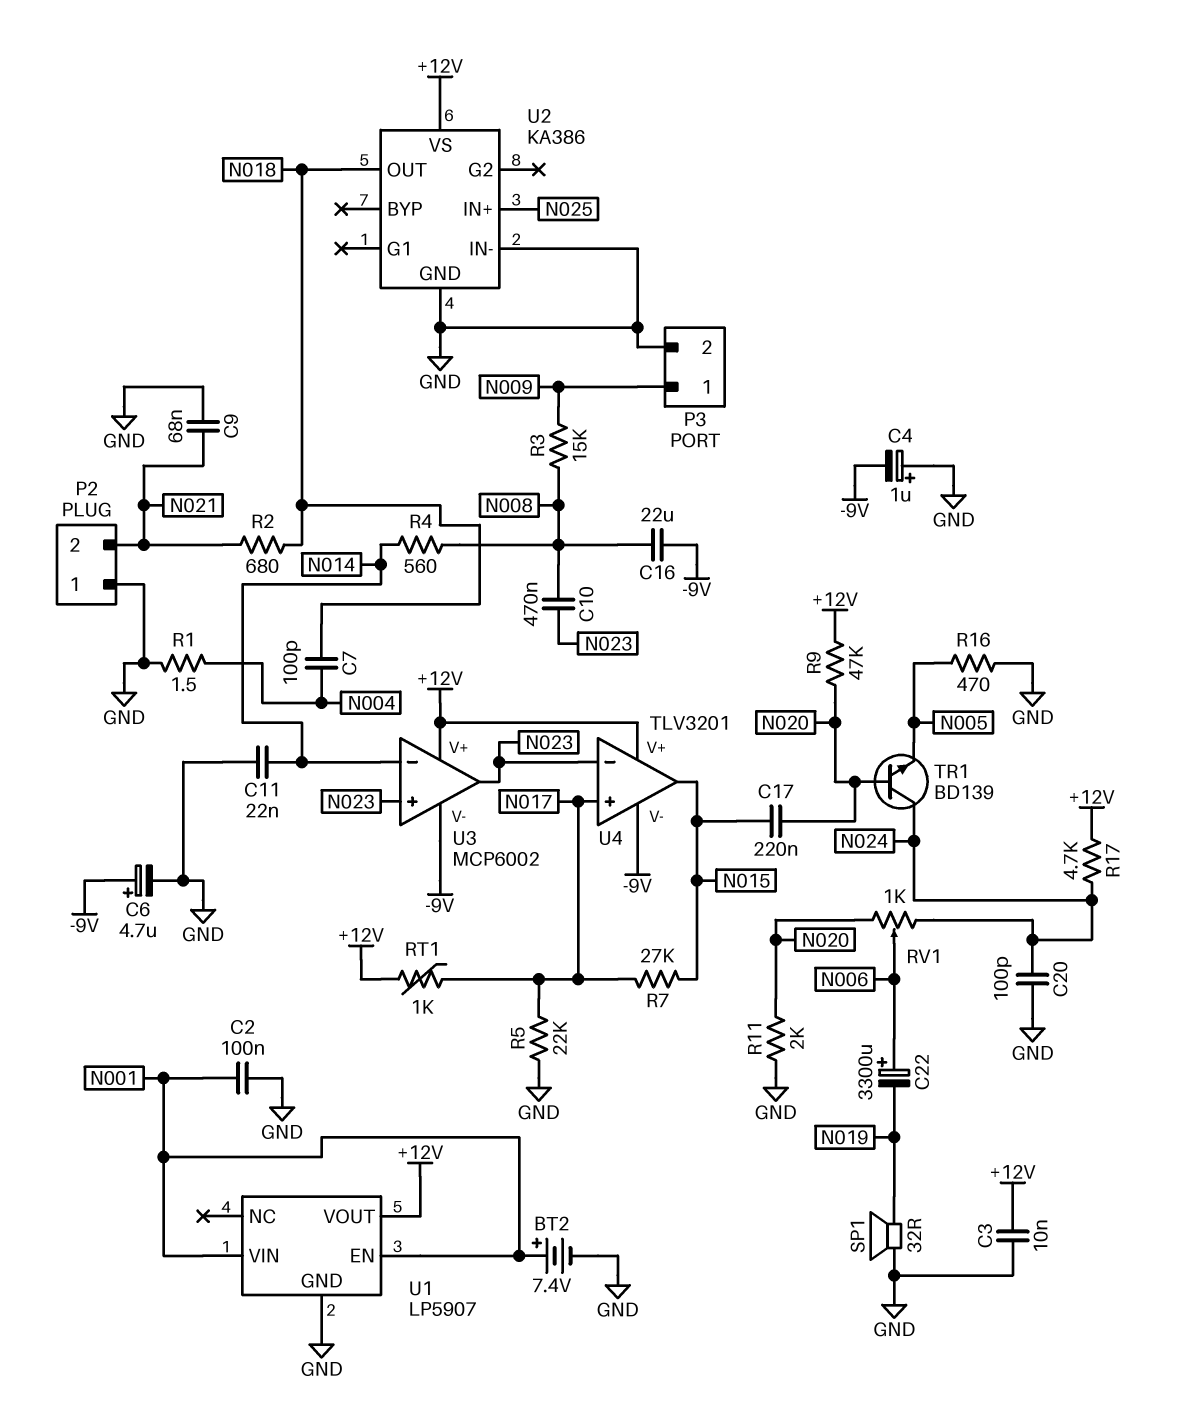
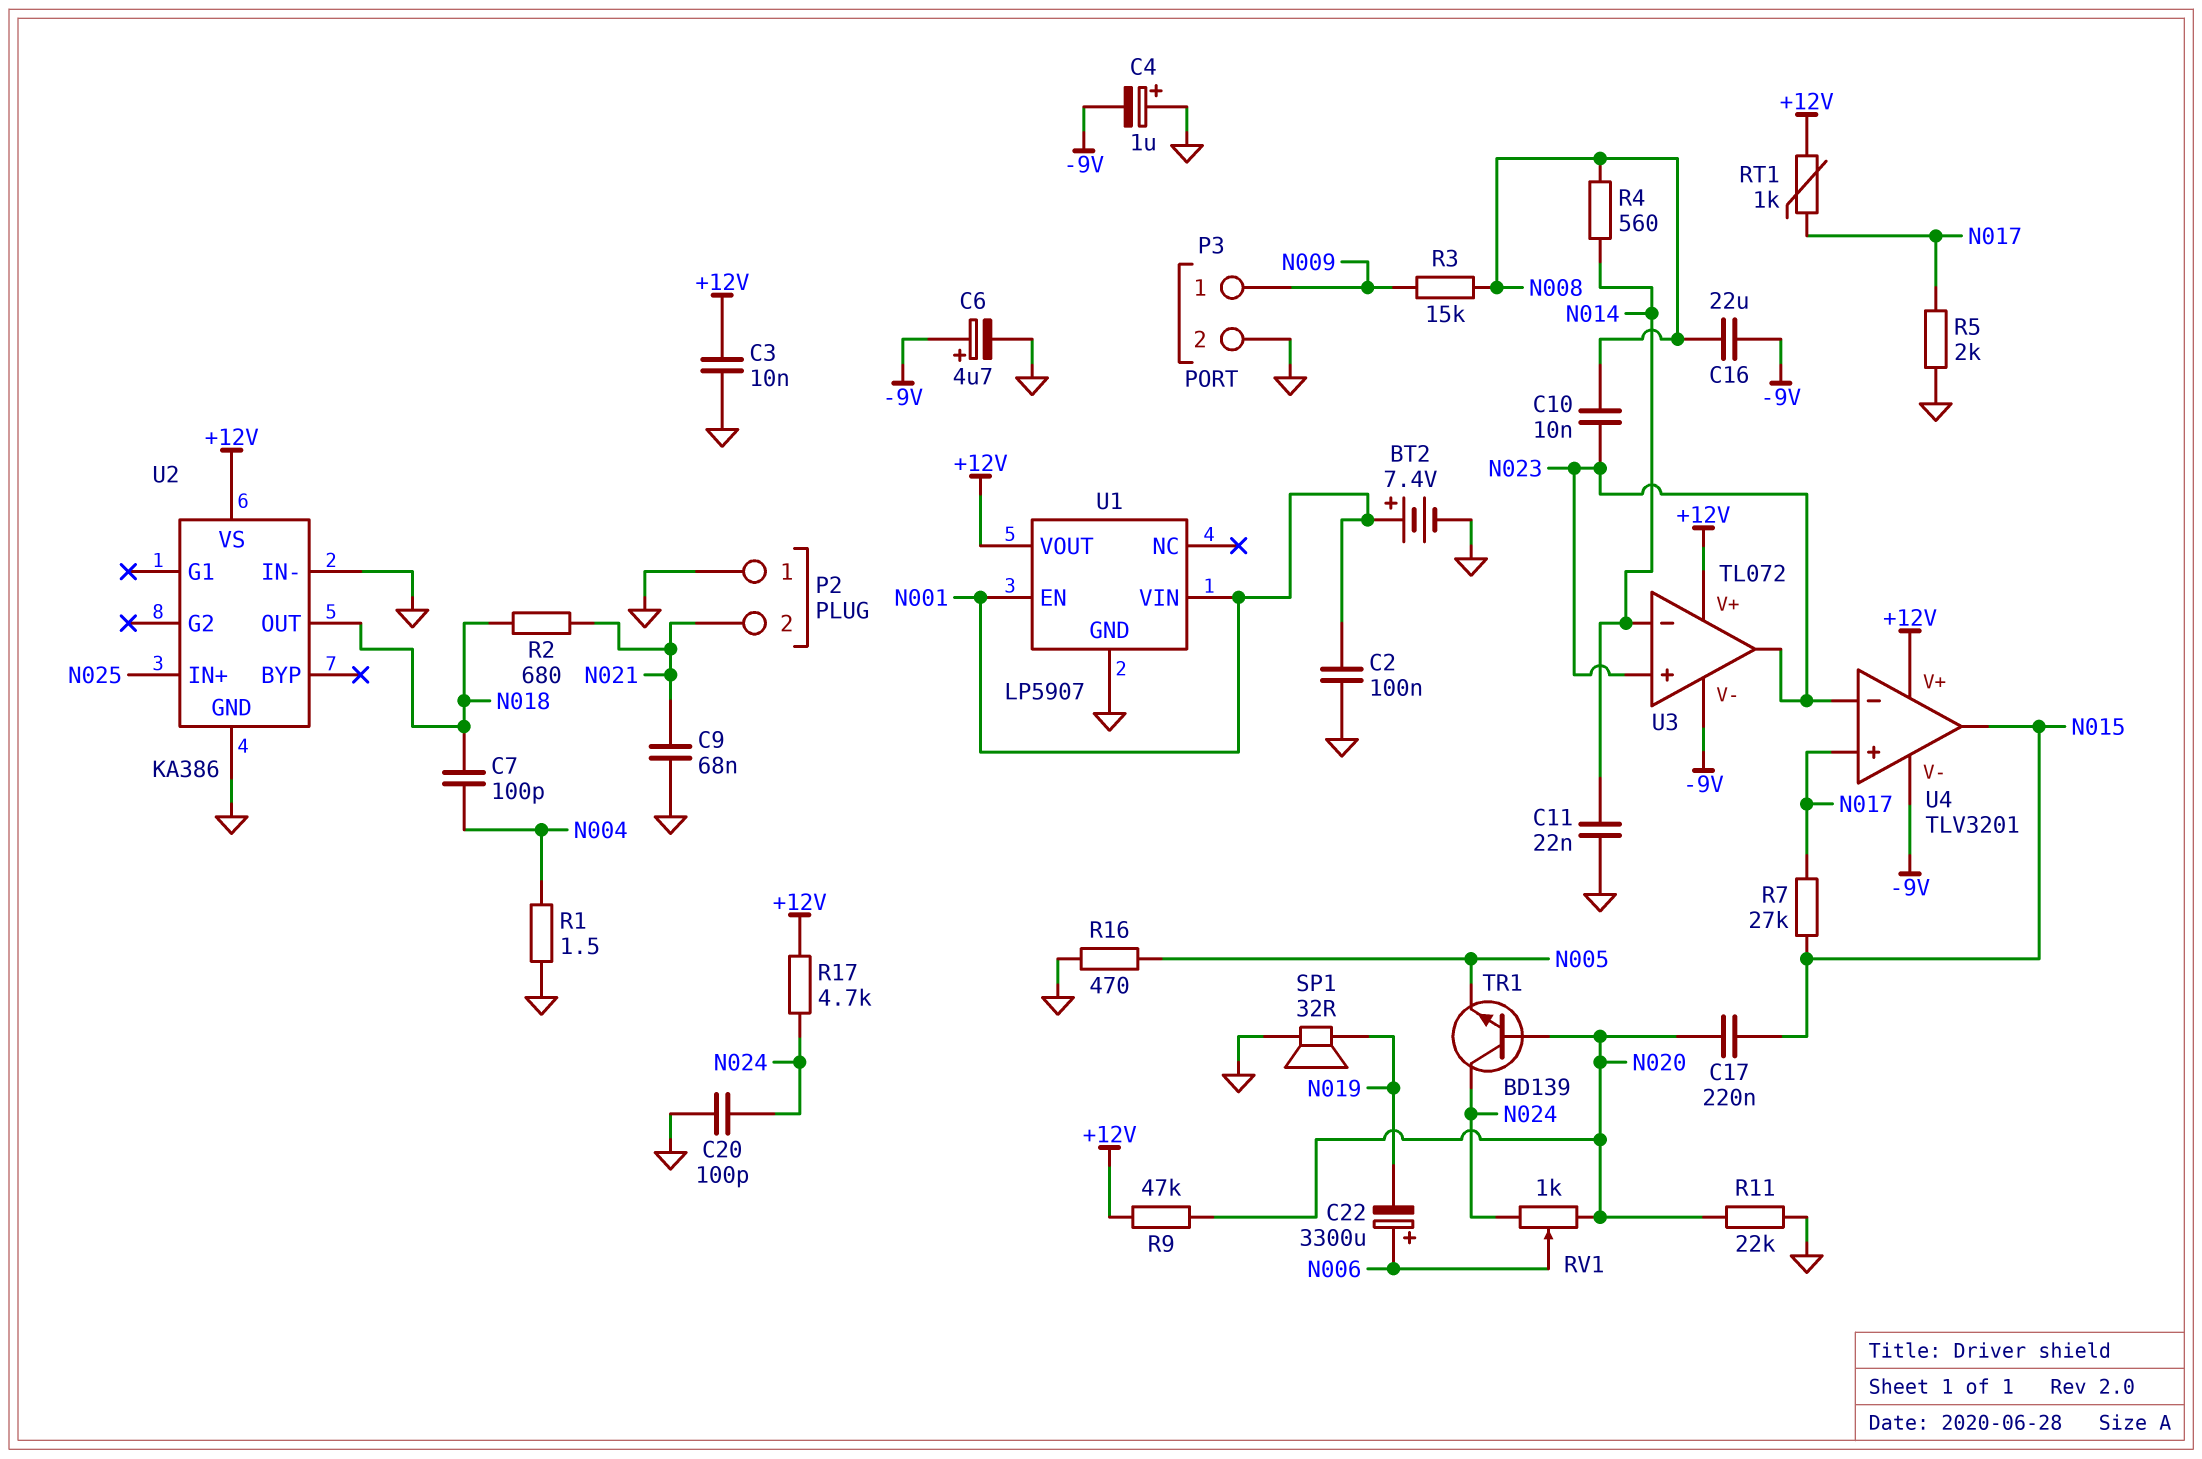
C10: 470nF (N008, N023) -> 10nF (N008, N023)
R5: 22k (GND, N017) -> 2k (GND, N017)
R11: 2k (GND, N020) -> 22k (GND, N020)
U3: MCP6002 -> TL072

